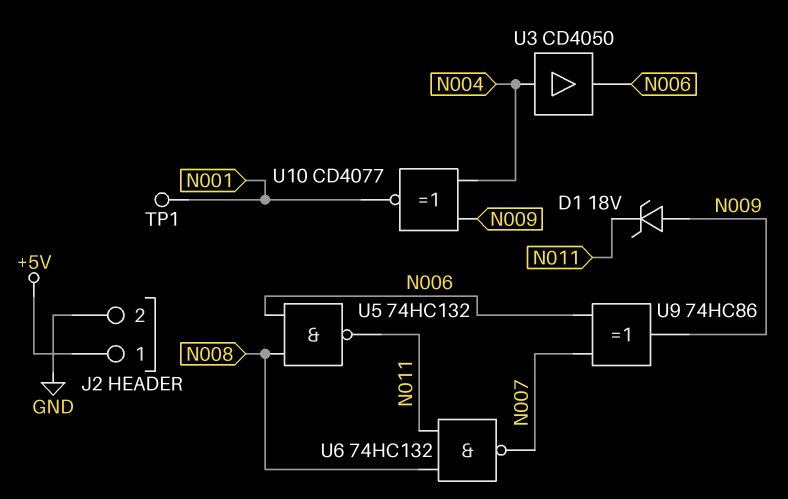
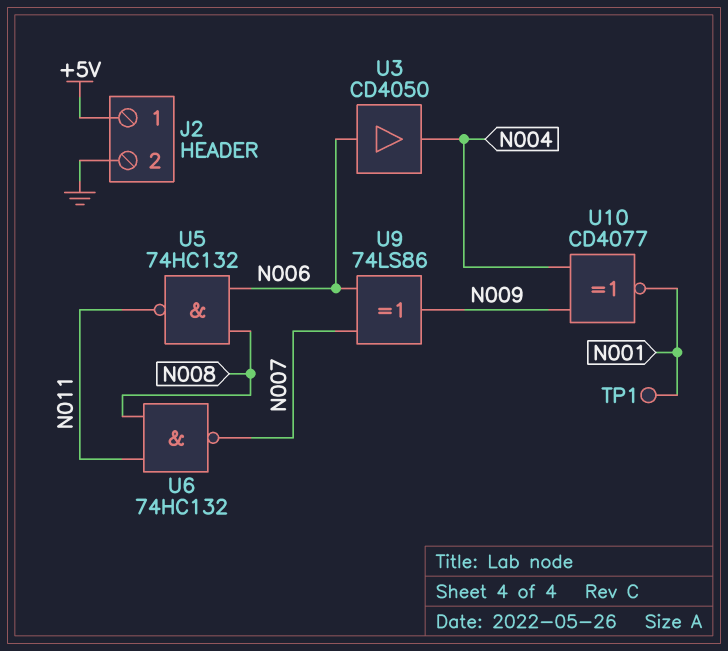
D1: zener 18V (A N009, K N011) -> none
U3: buffer CD4050 (in N004, out N006) -> buffer CD4050 (in N006, out N004)
U9: XOR 74HC86 (in N006, in N007, out N009) -> XOR 74LS86 (in N006, in N007, out N009)

